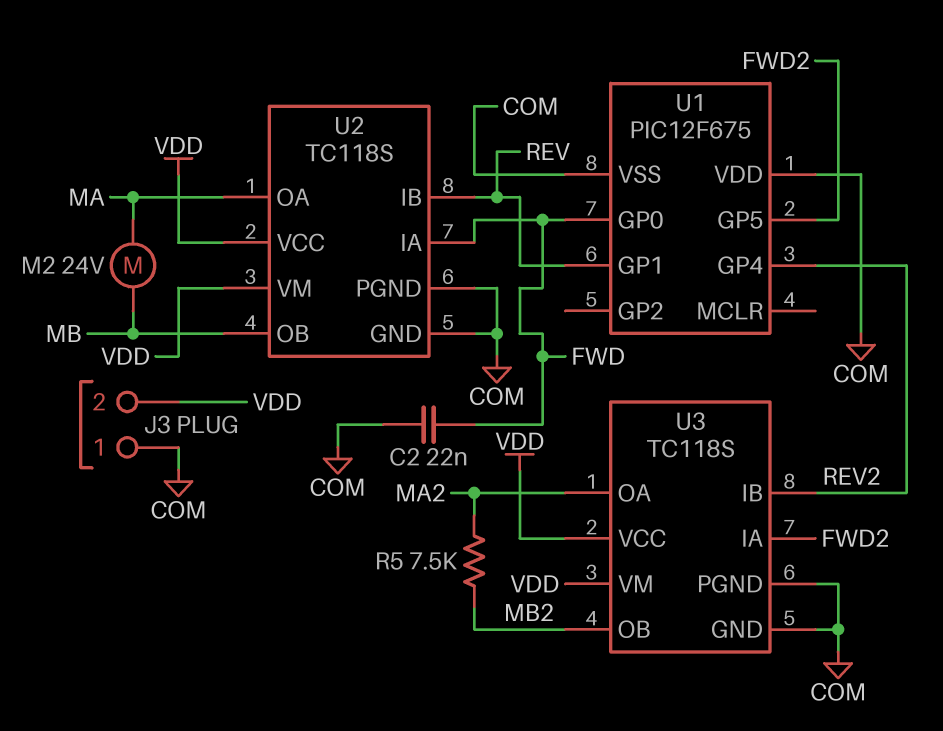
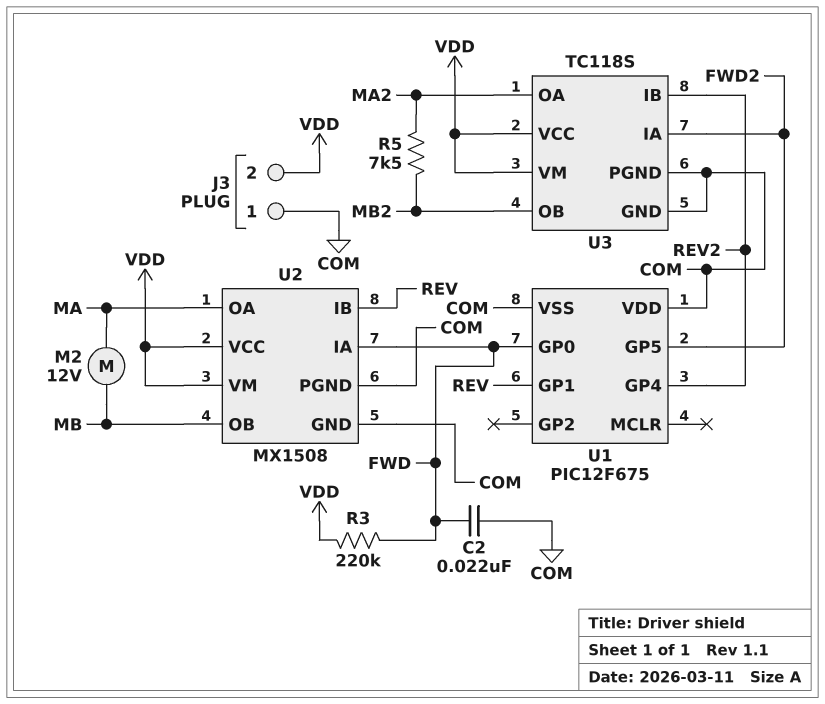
M2: motor 24V (MA, MB) -> motor 12V (MA, MB)
R3: none -> 220k (FWD, VDD)
U2: TC118S -> MX1508

